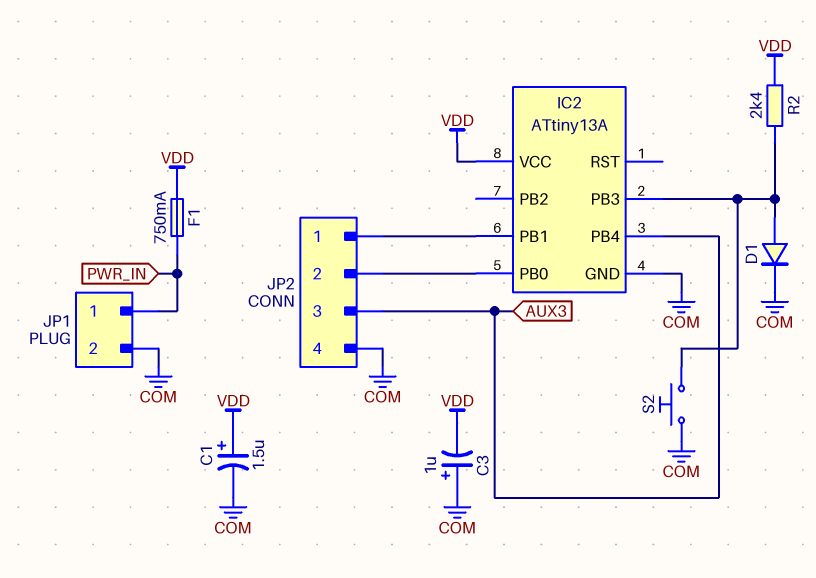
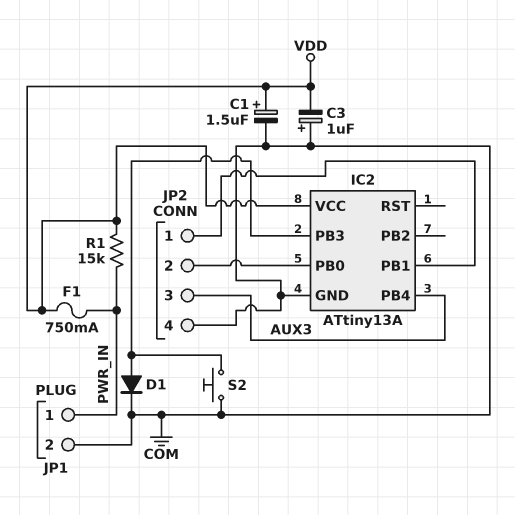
R1: none -> 15k (PWR_IN, VDD)
R2: 2.4k (IC2/PB3, VDD) -> none

